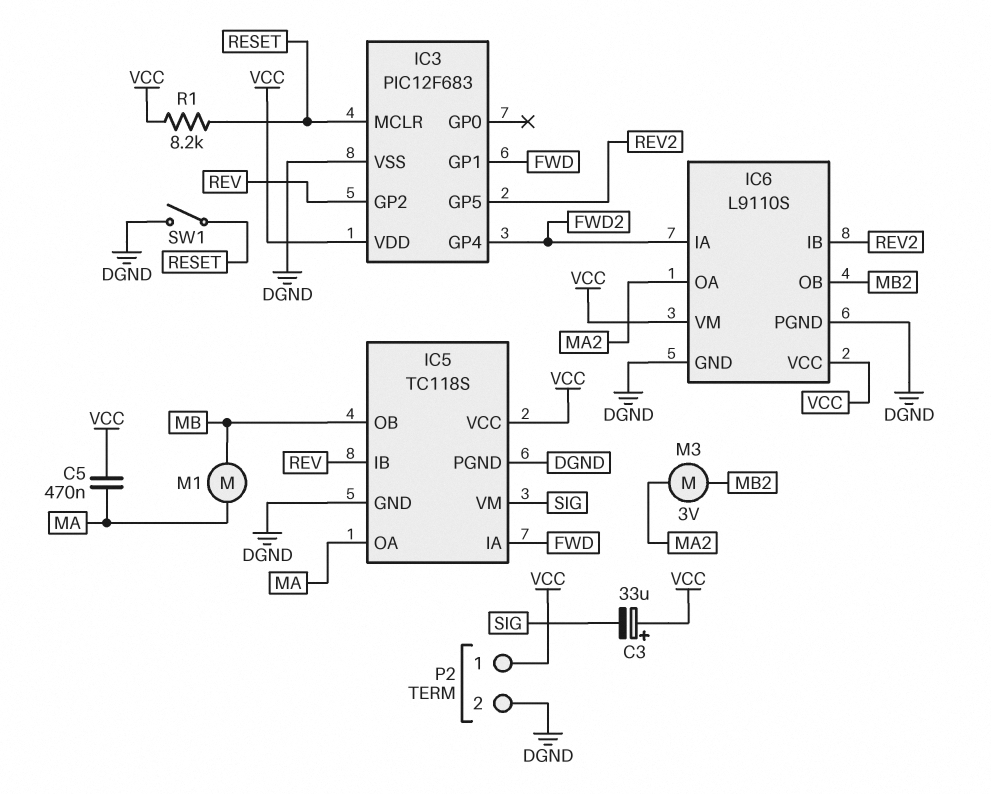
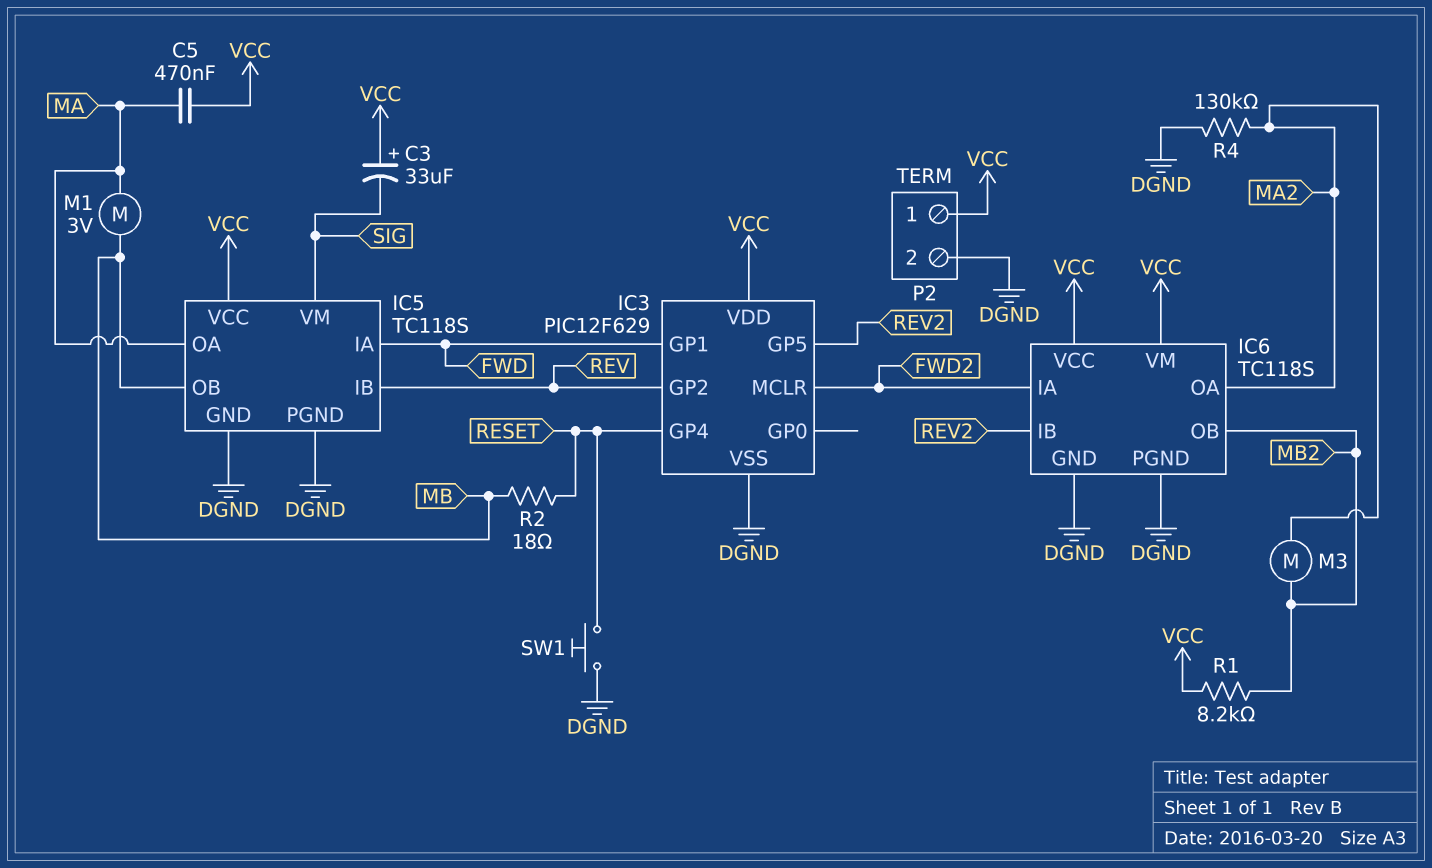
IC3: PIC12F683 -> PIC12F629
IC3 pin GP4: FWD2 -> RESET
IC3 pin MCLR: RESET -> FWD2
IC6: L9110S -> TC118S
M1: motor (MA, MB) -> motor 3V (MA, MB)
M3: motor 3V (MA2, MB2) -> motor (MA2, MB2)
R1: 8.2k (RESET, VCC) -> 8.2k (MB2, VCC)
R2: none -> 18 (MB, RESET)
R4: none -> 130k (DGND, MA2)
SW1: switch (DGND, RESET) -> button (DGND, RESET)

